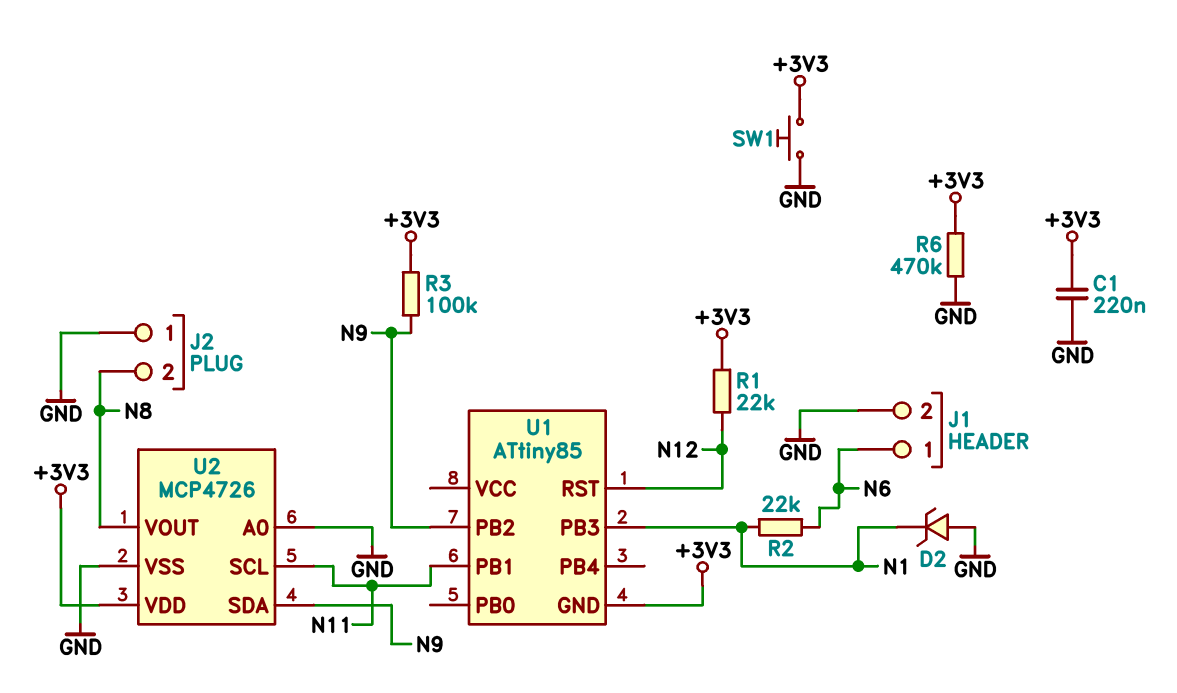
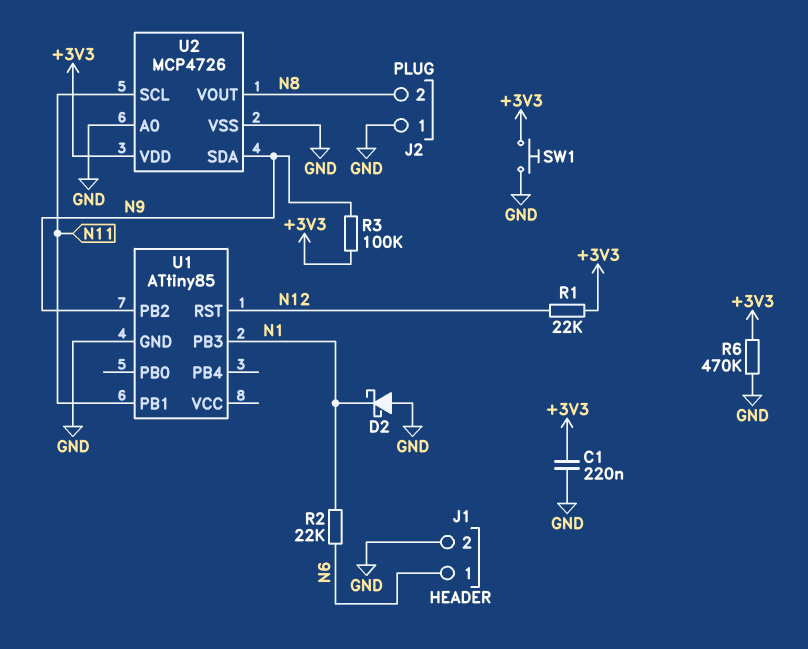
D2: zener (A GND, K N1) -> schottky (A GND, K N1)
U1 pin GND: +3V3 -> GND

